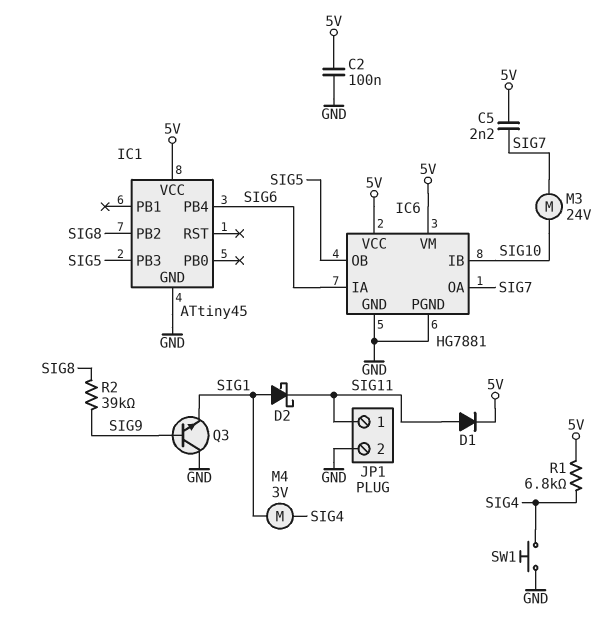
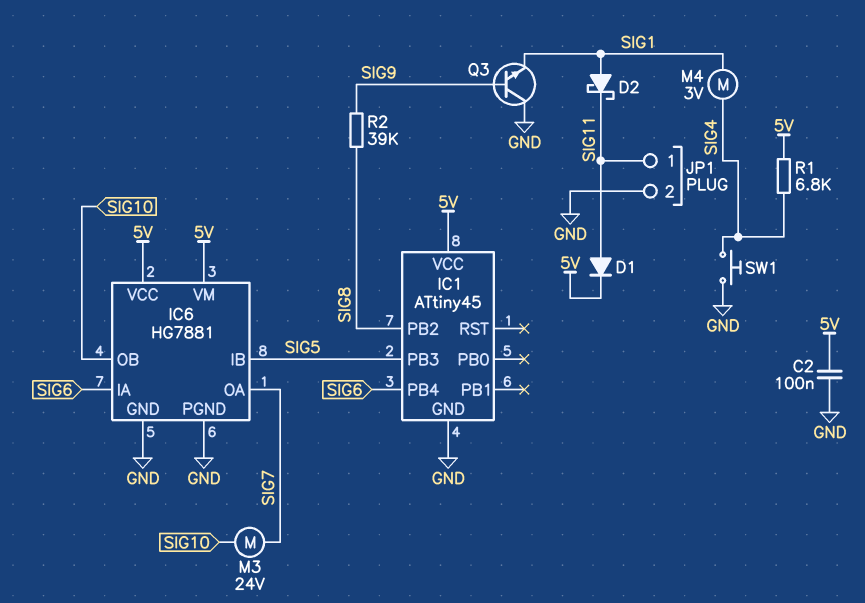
C5: 2.2nF (5V, SIG7) -> none
IC6 pin IB: SIG10 -> SIG5
IC6 pin OB: SIG5 -> SIG10

